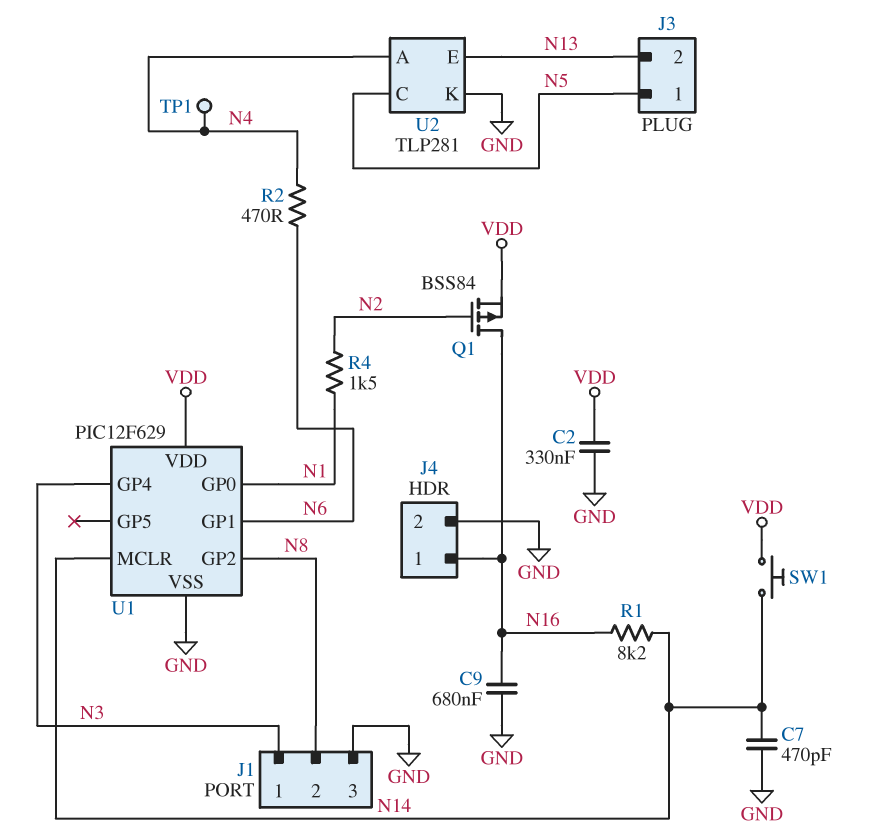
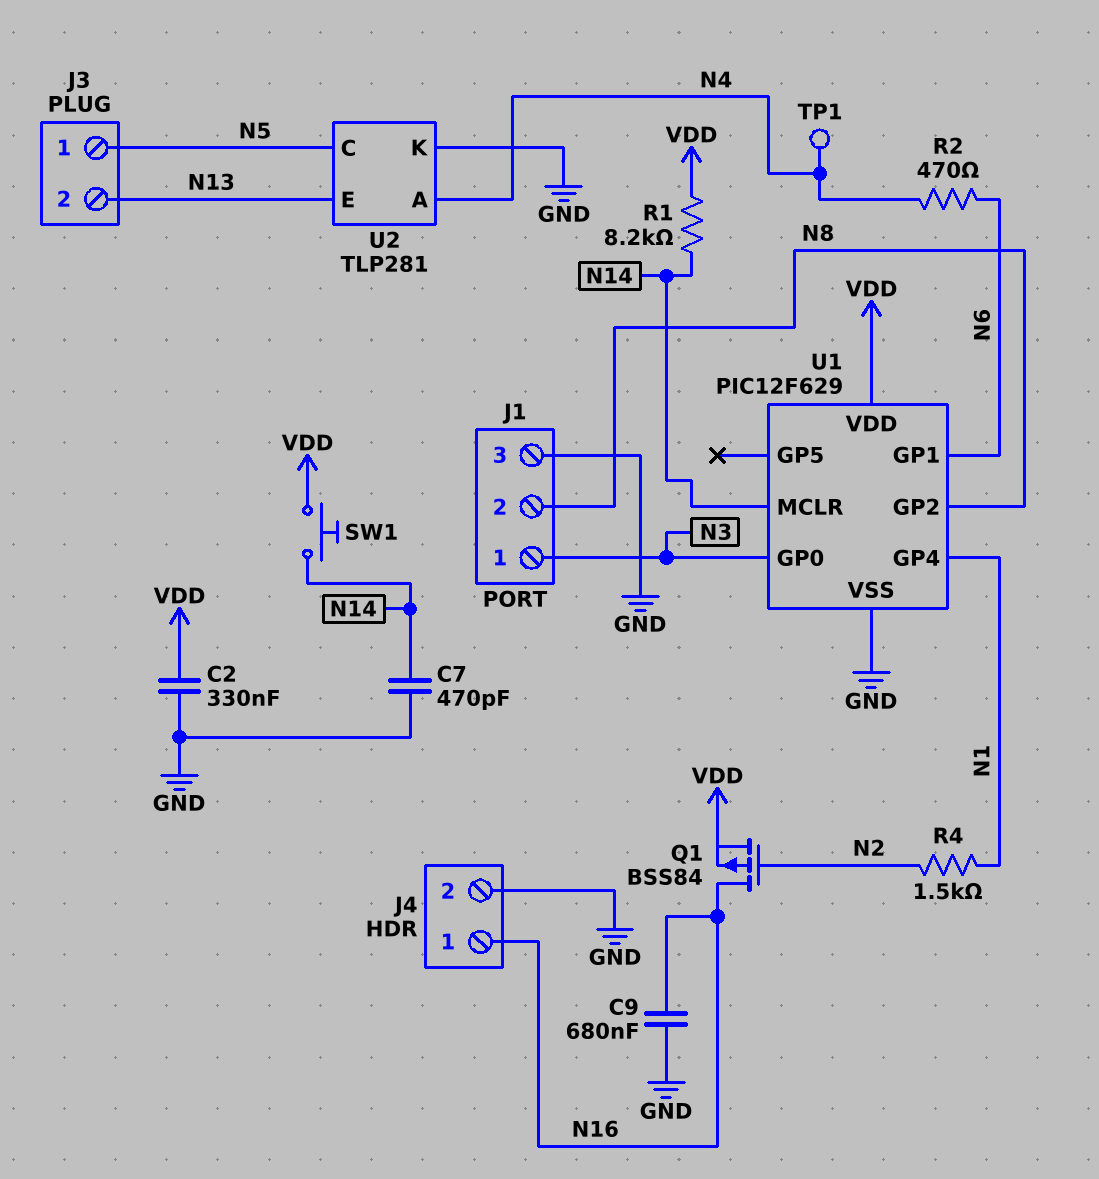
R1: 8.2k (N14, N16) -> 8.2k (N14, VDD)
U1 pin GP0: N1 -> N3
U1 pin GP4: N3 -> N1

